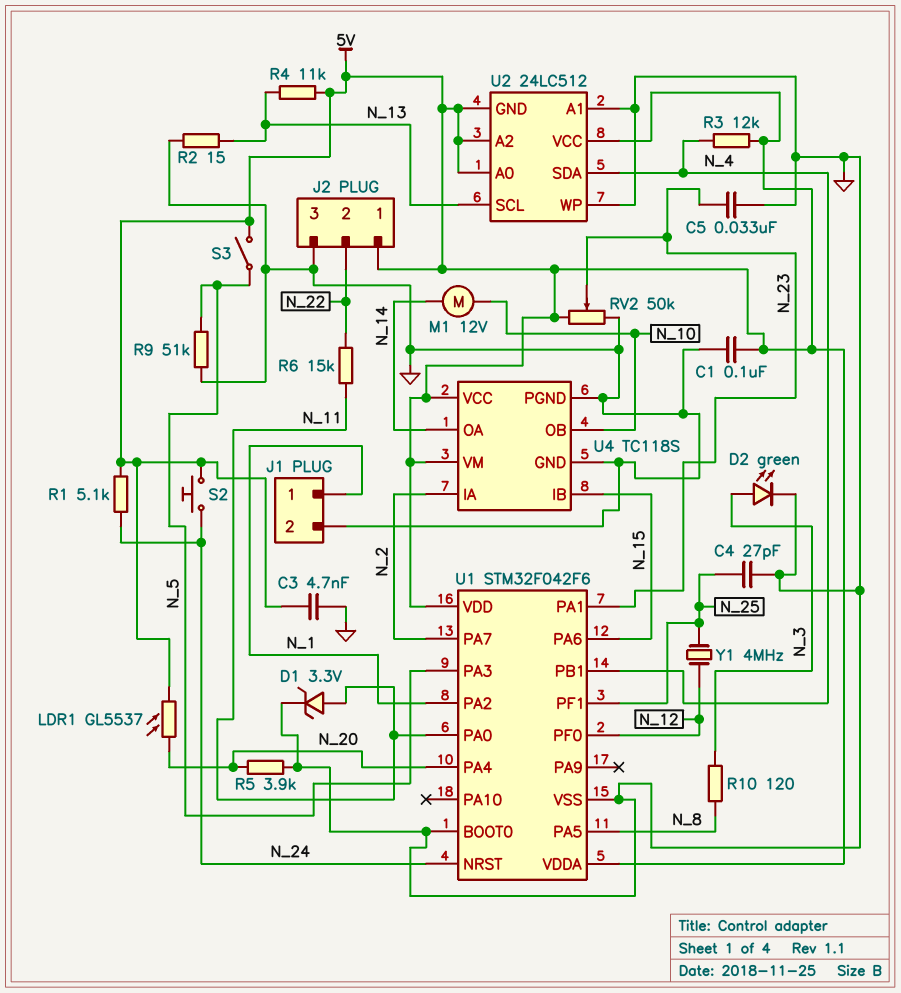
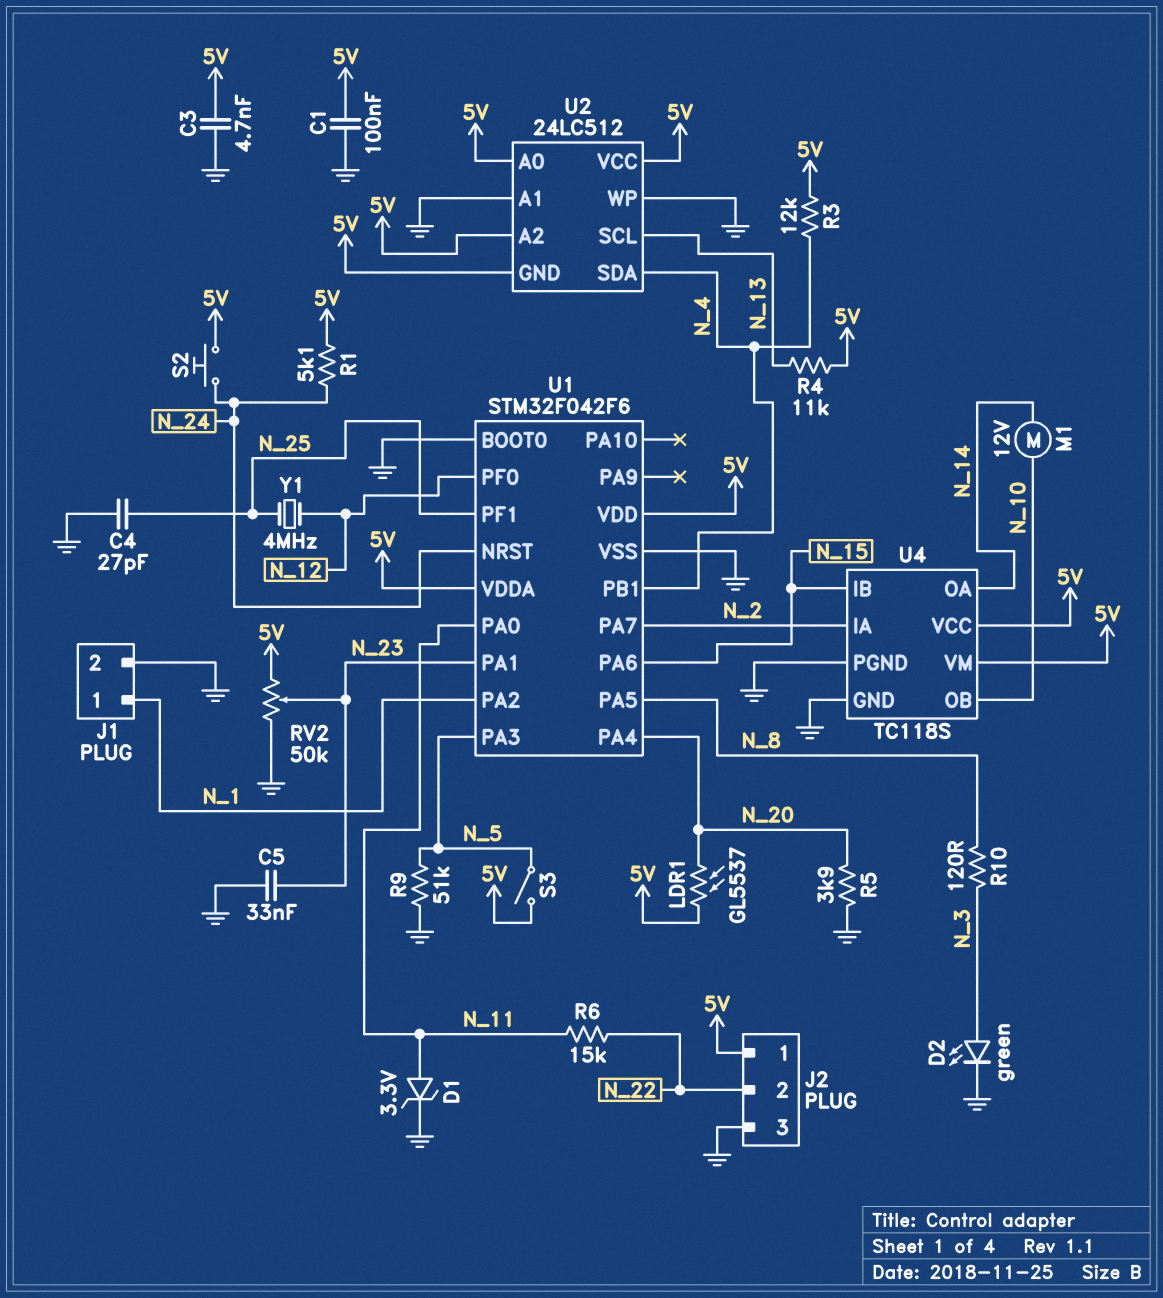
R2: 15 (GND, N_13) -> none

